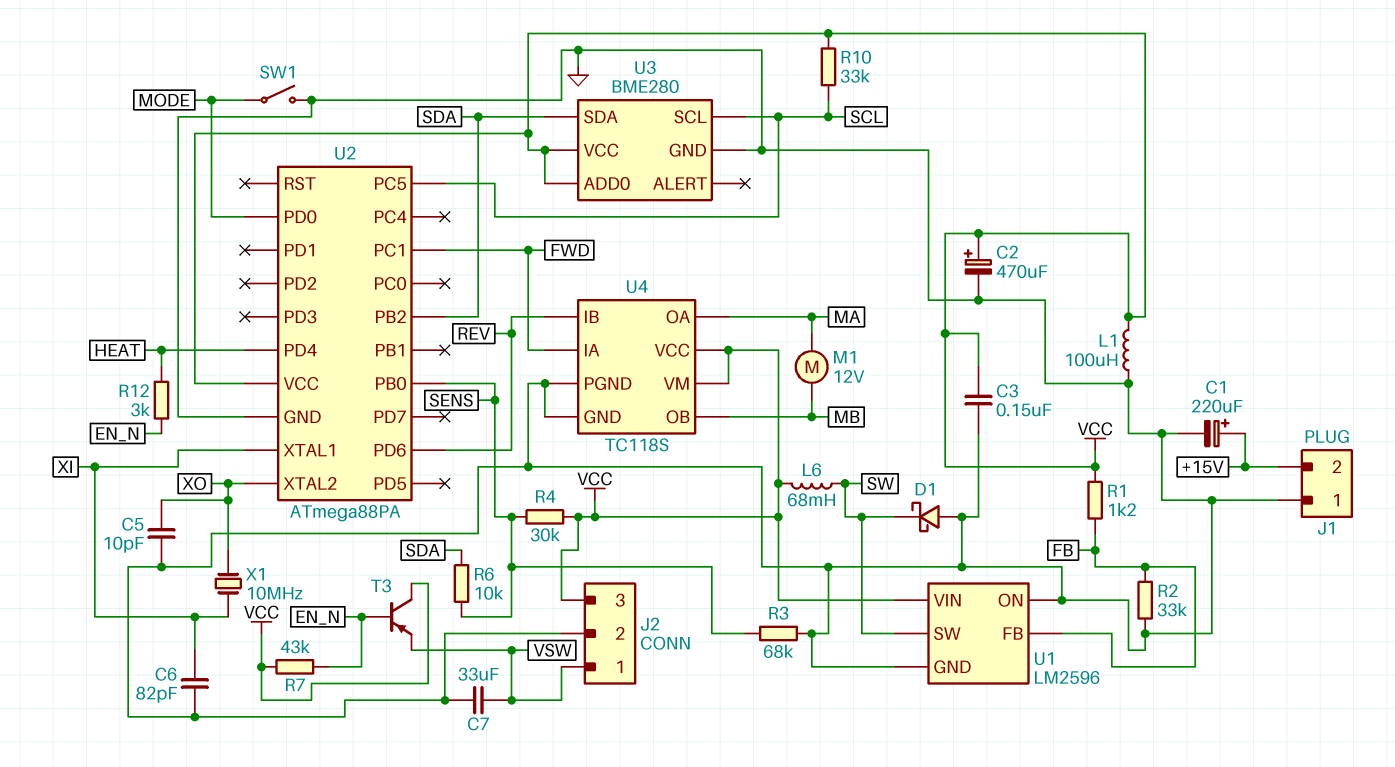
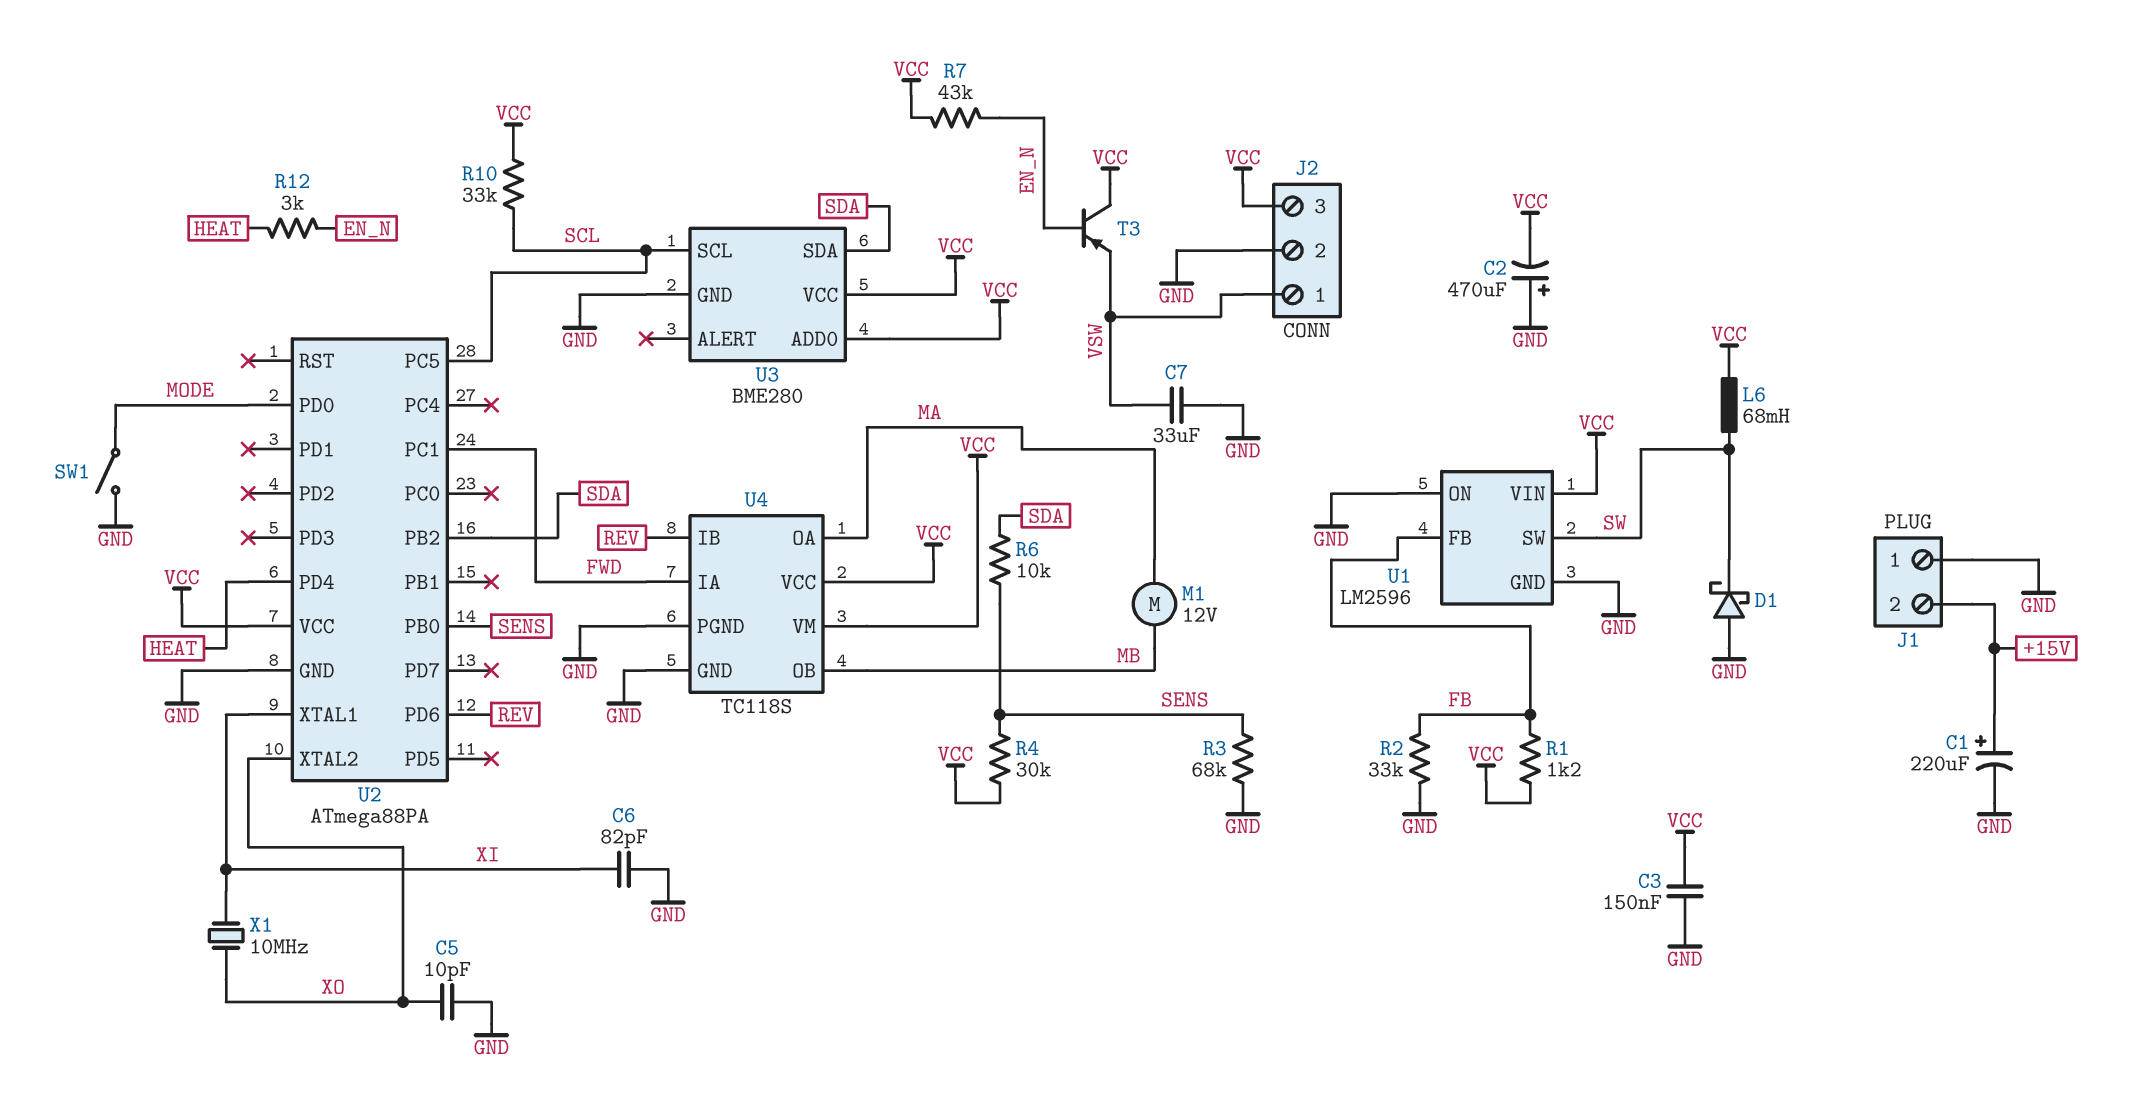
C2: 470uF (plus VCC, minus GND) -> 470uF (plus GND, minus VCC)
L1: 100uH (GND, VCC) -> none

